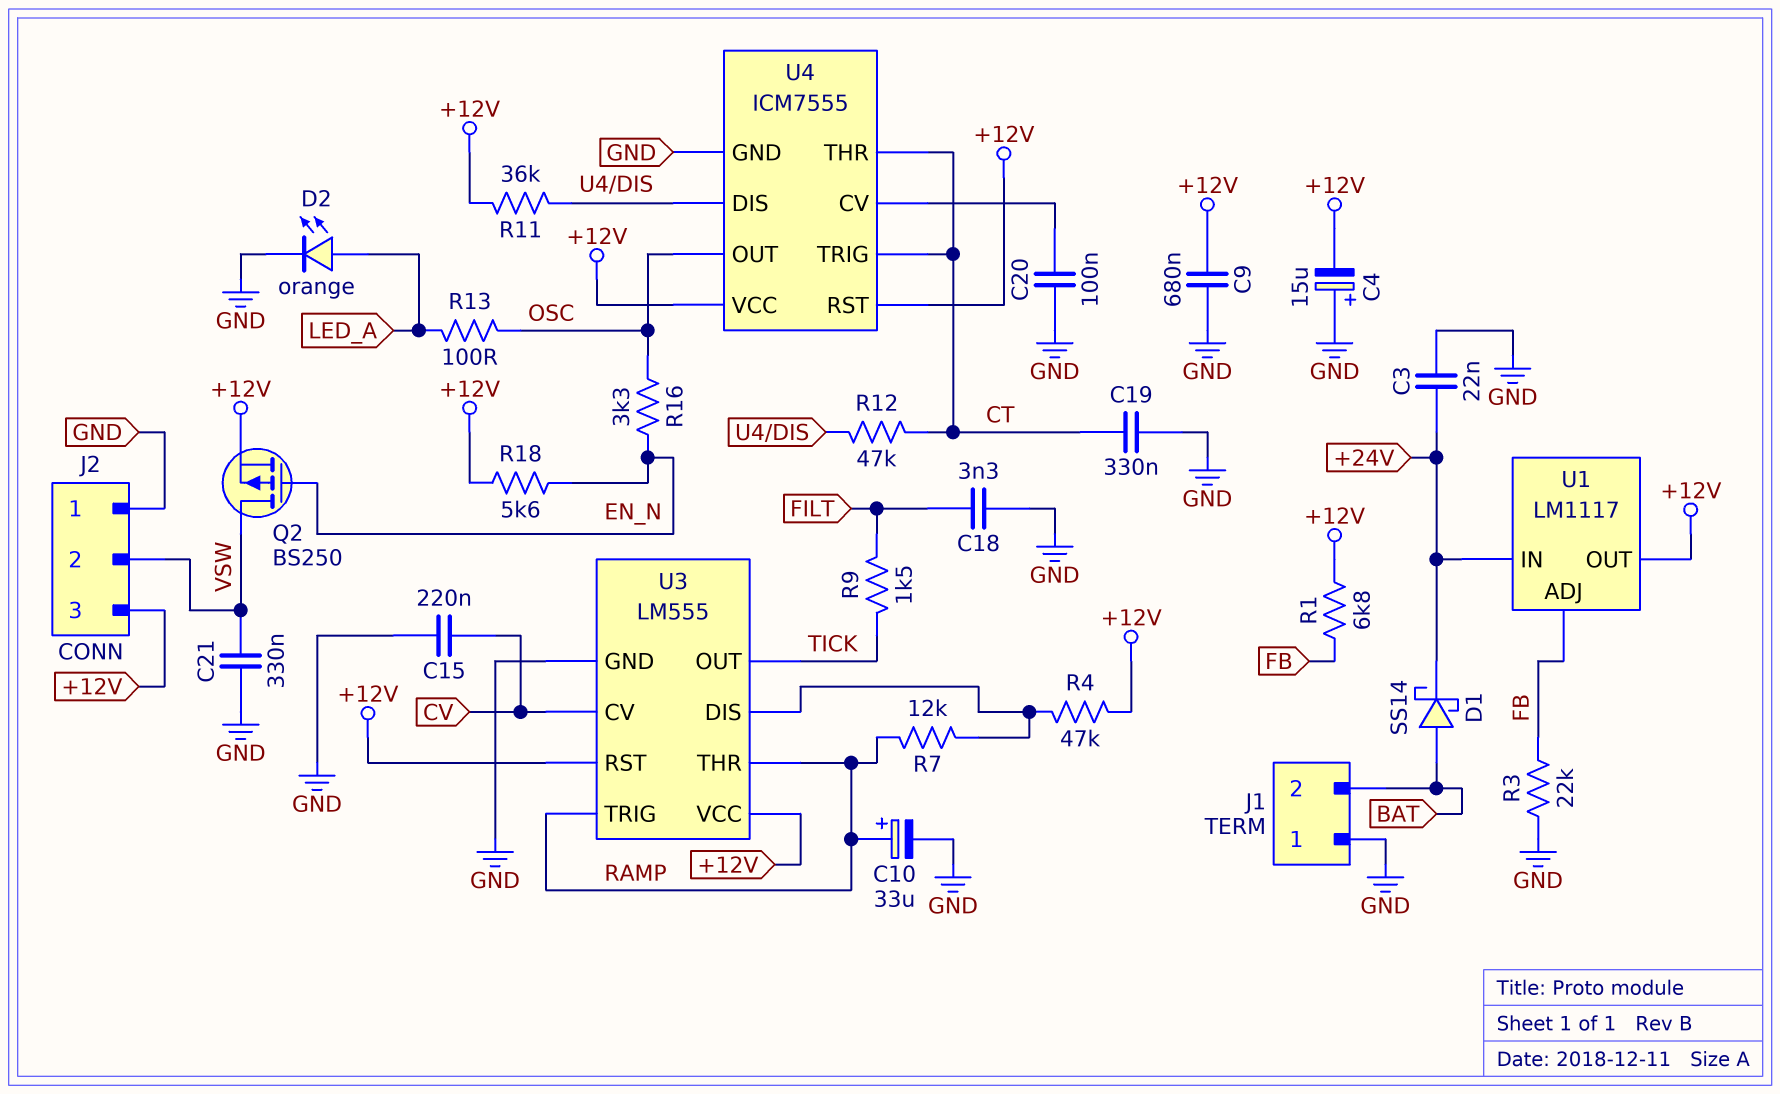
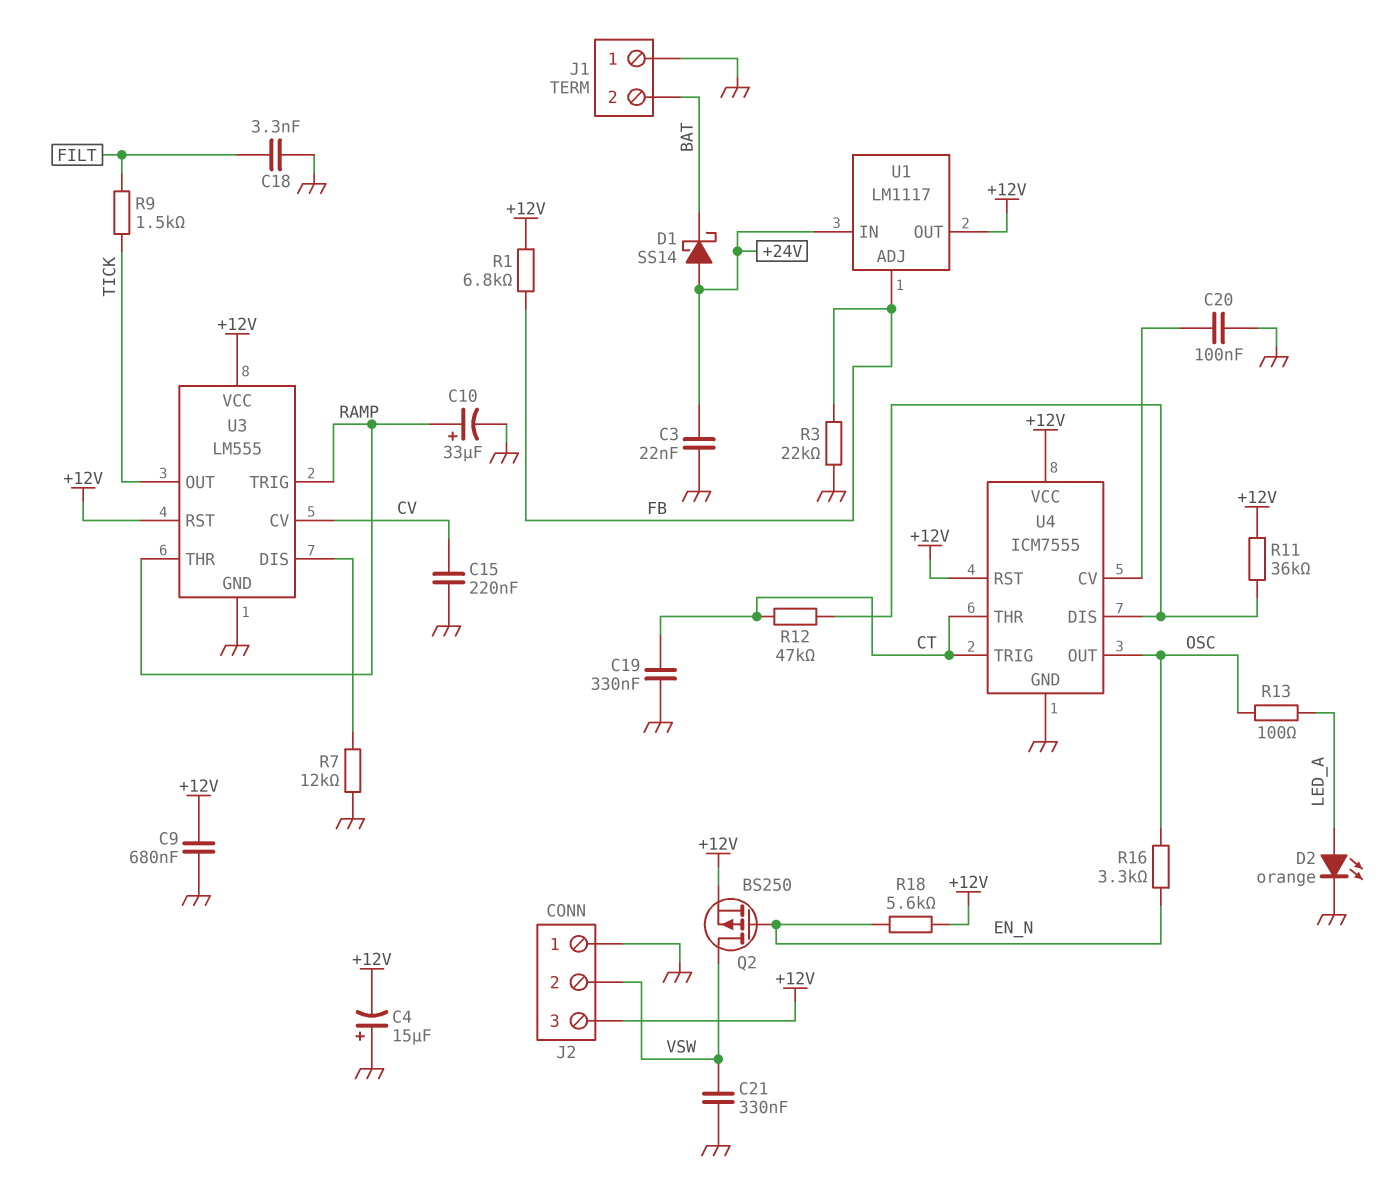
D1: schottky SS14 (A BAT, K +24V) -> schottky SS14 (A +24V, K BAT)
R4: 47k (+12V, U3/DIS) -> none
R7: 12k (RAMP, U3/DIS) -> 12k (GND, U3/DIS)

